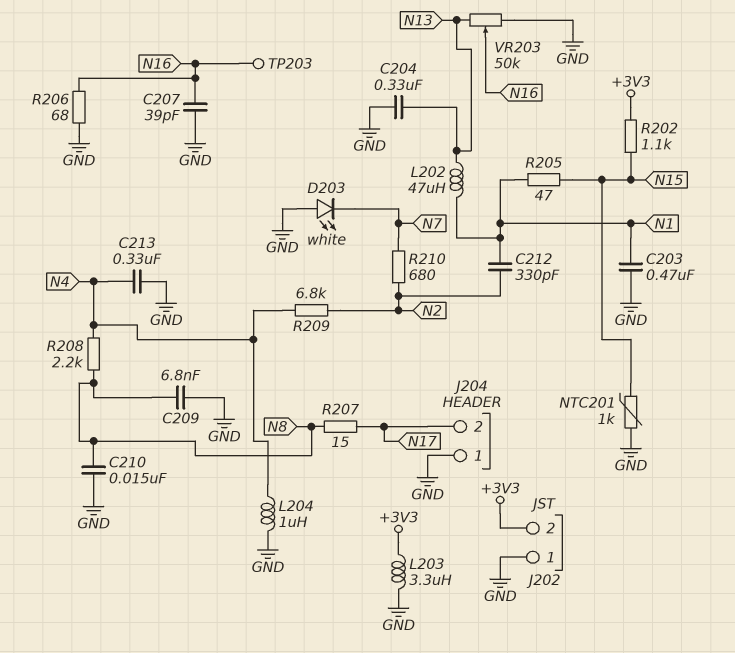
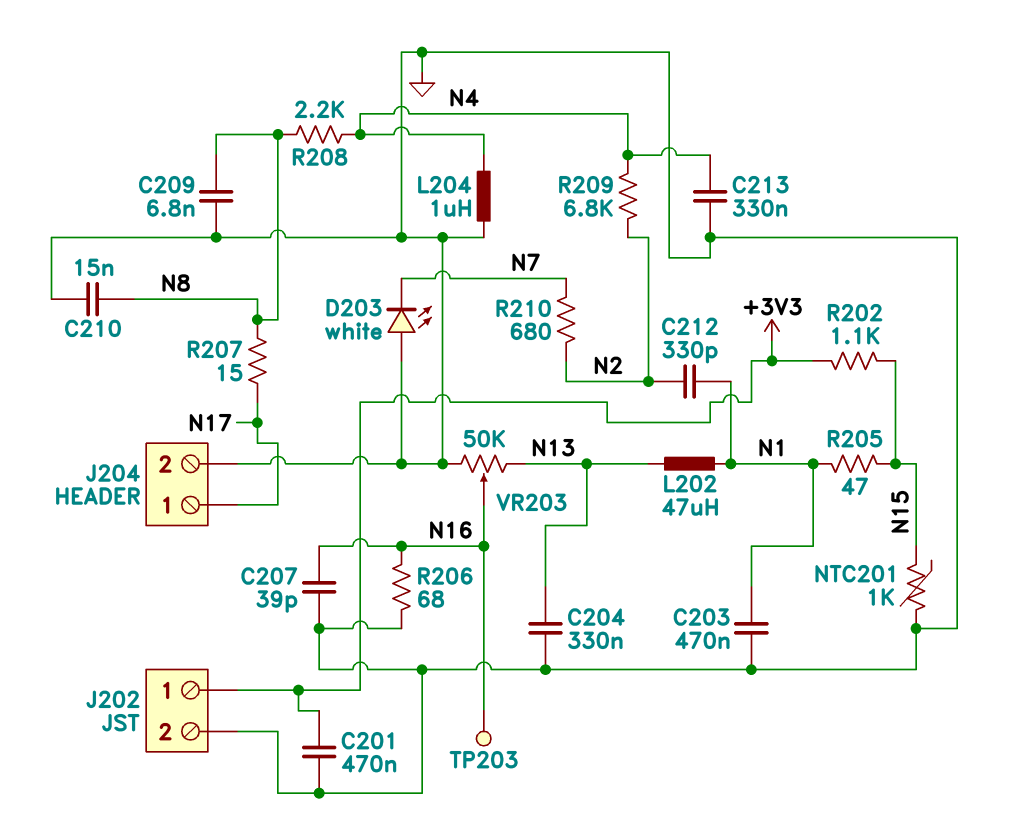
C201: none -> 470nF (+3V3, GND)
J202 pin 1: GND -> +3V3
J202 pin 2: +3V3 -> GND
J204 pin 1: GND -> N17
J204 pin 2: N17 -> GND
L203: 3.3uH (+3V3, GND) -> none

